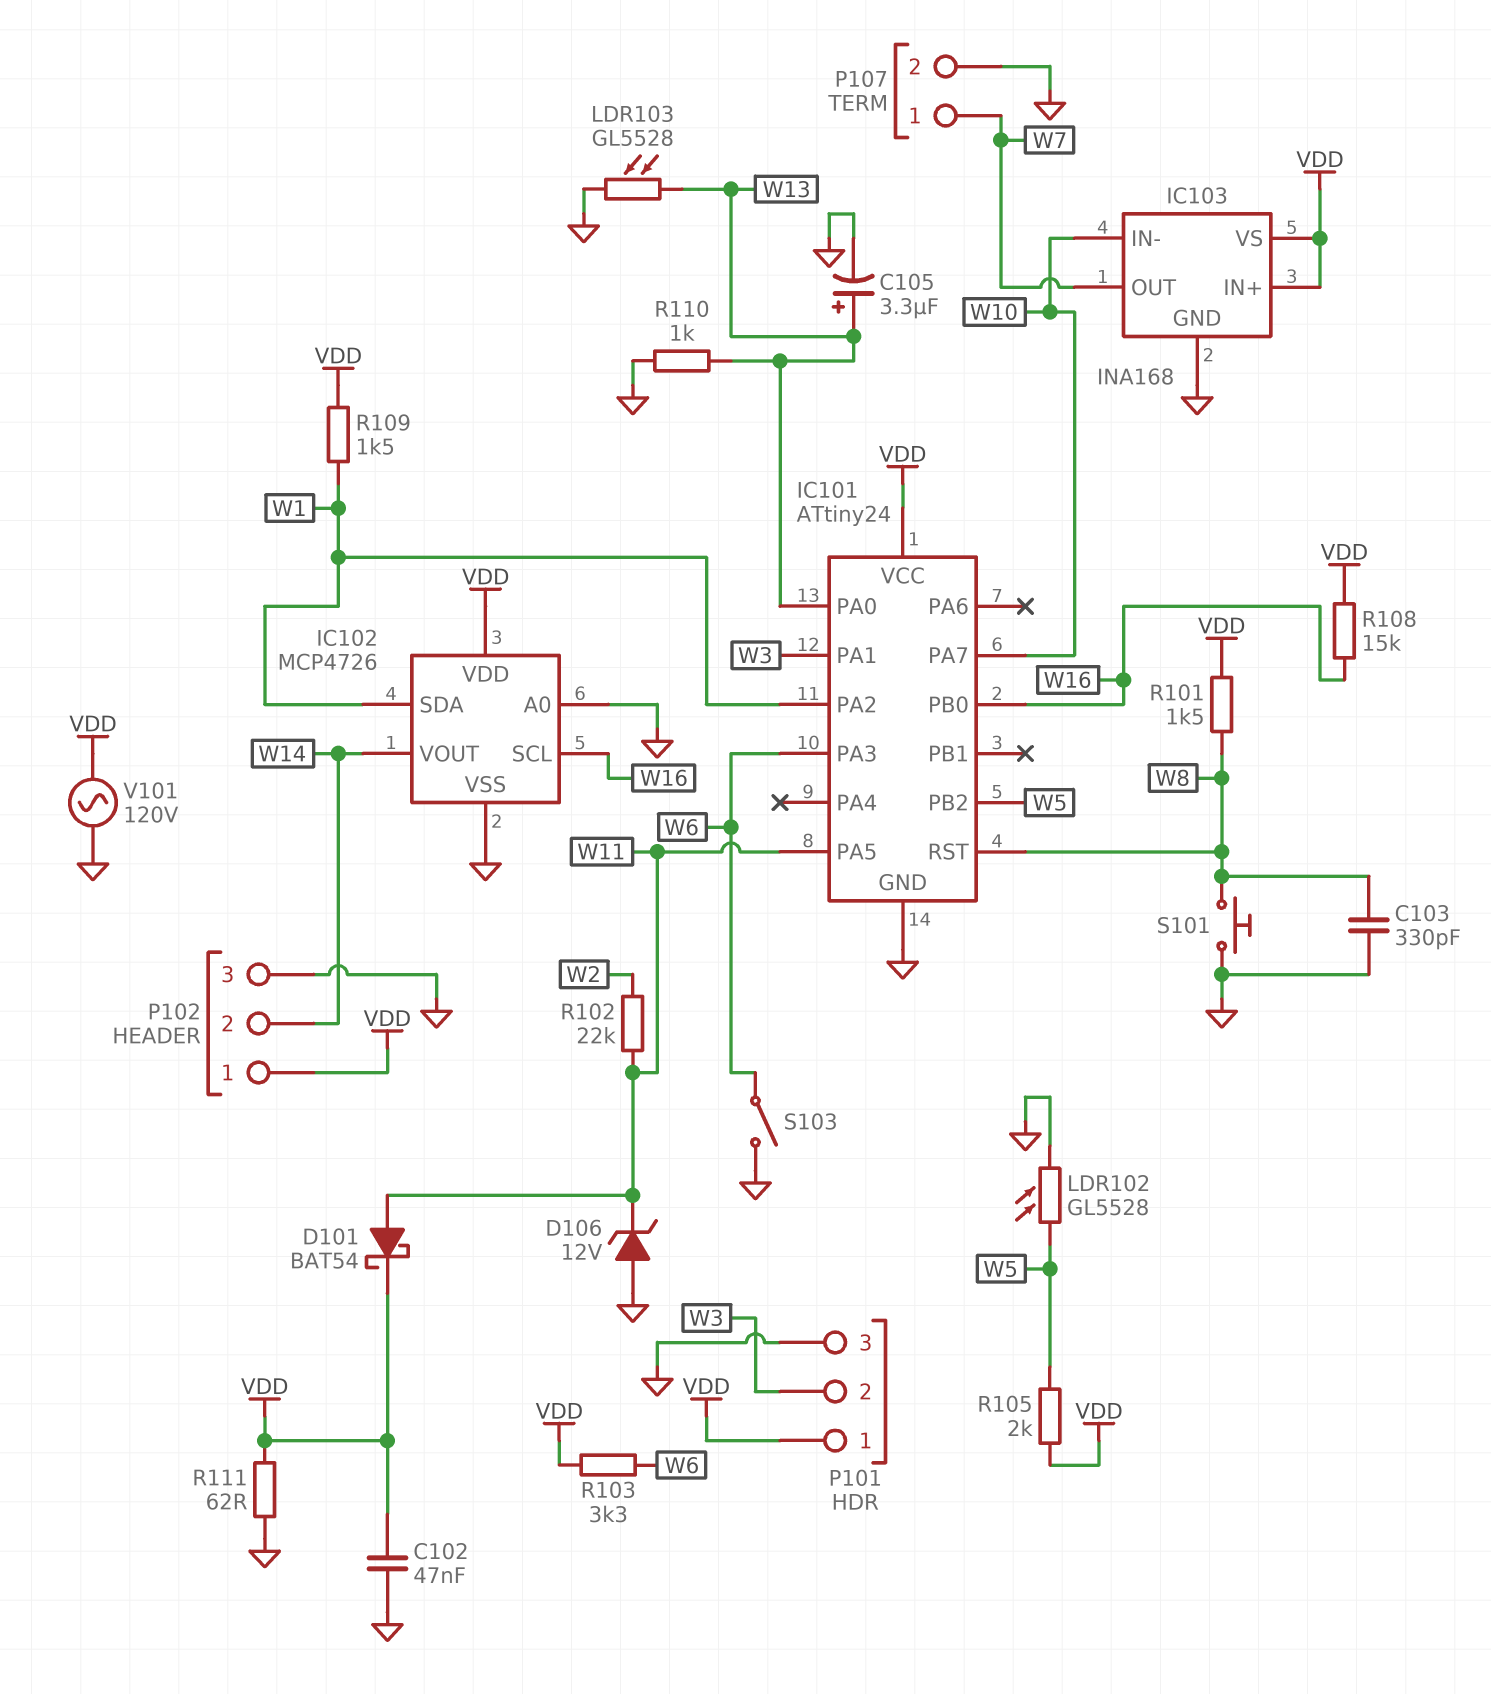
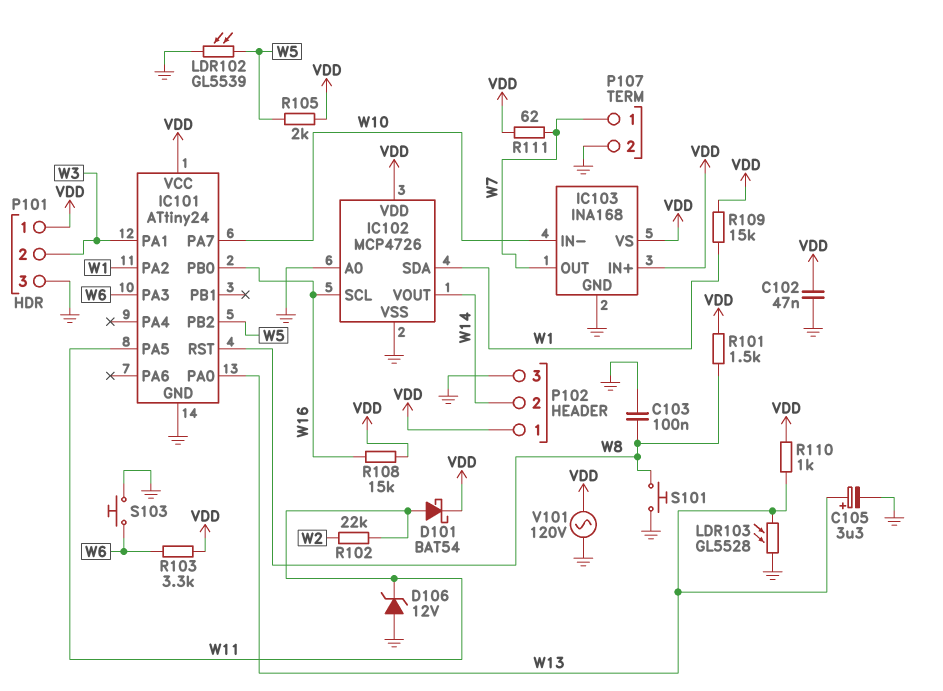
C103: 330pF (GND, W8) -> 100nF (GND, W8)
LDR102: GL5528 (GND, W5) -> GL5539 (GND, W5)
R109: 1.5k (VDD, W1) -> 15k (VDD, W1)
R110: 1k (GND, W13) -> 1k (VDD, W13)
R111: 62 (GND, VDD) -> 62 (VDD, W7)
S103: switch (GND, W6) -> button (GND, W6)

